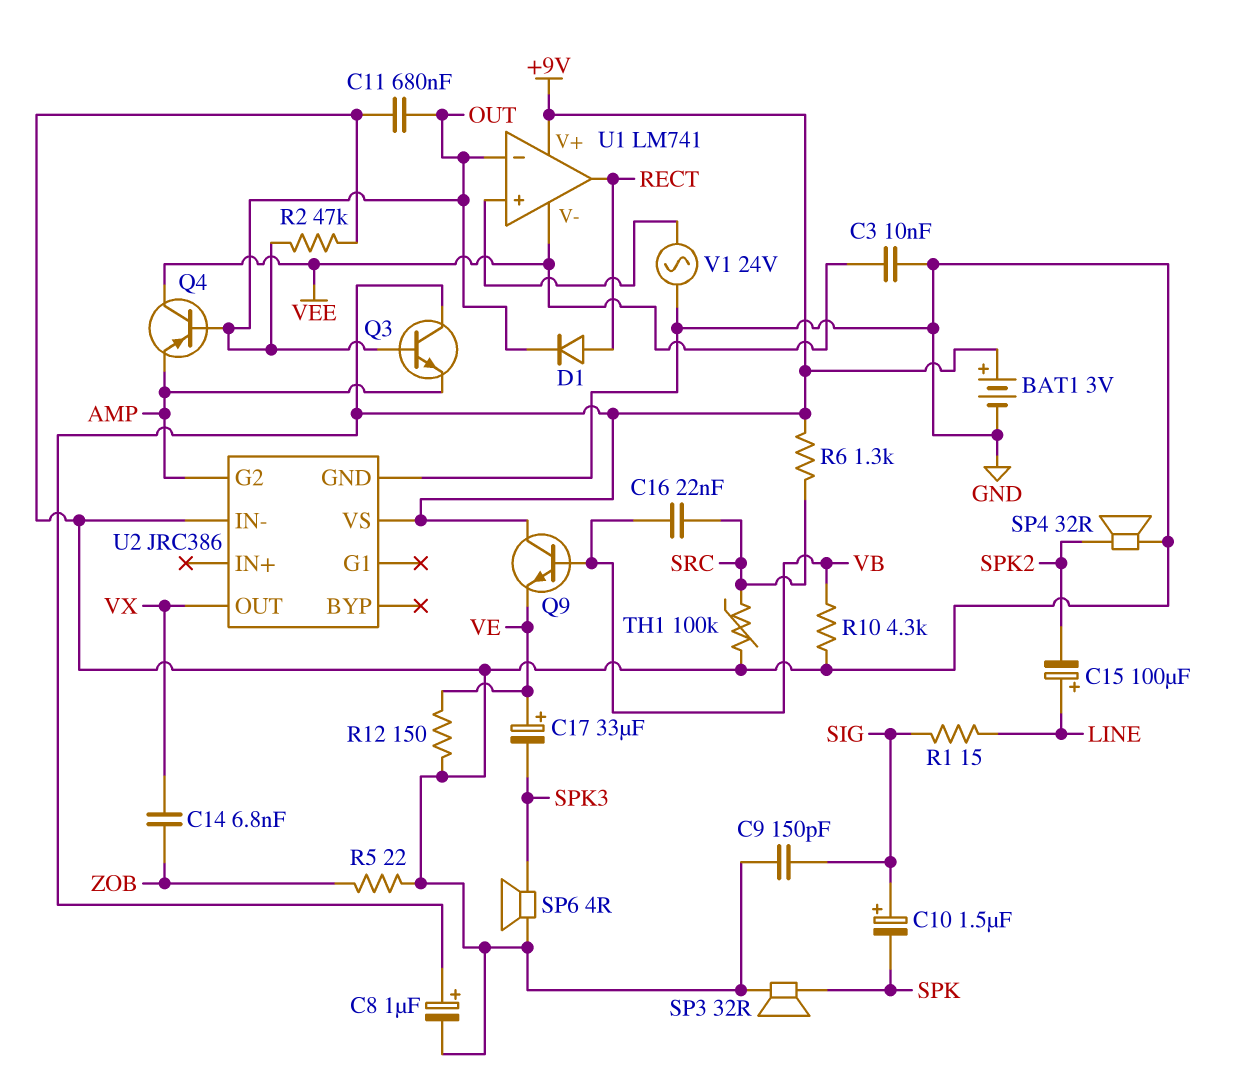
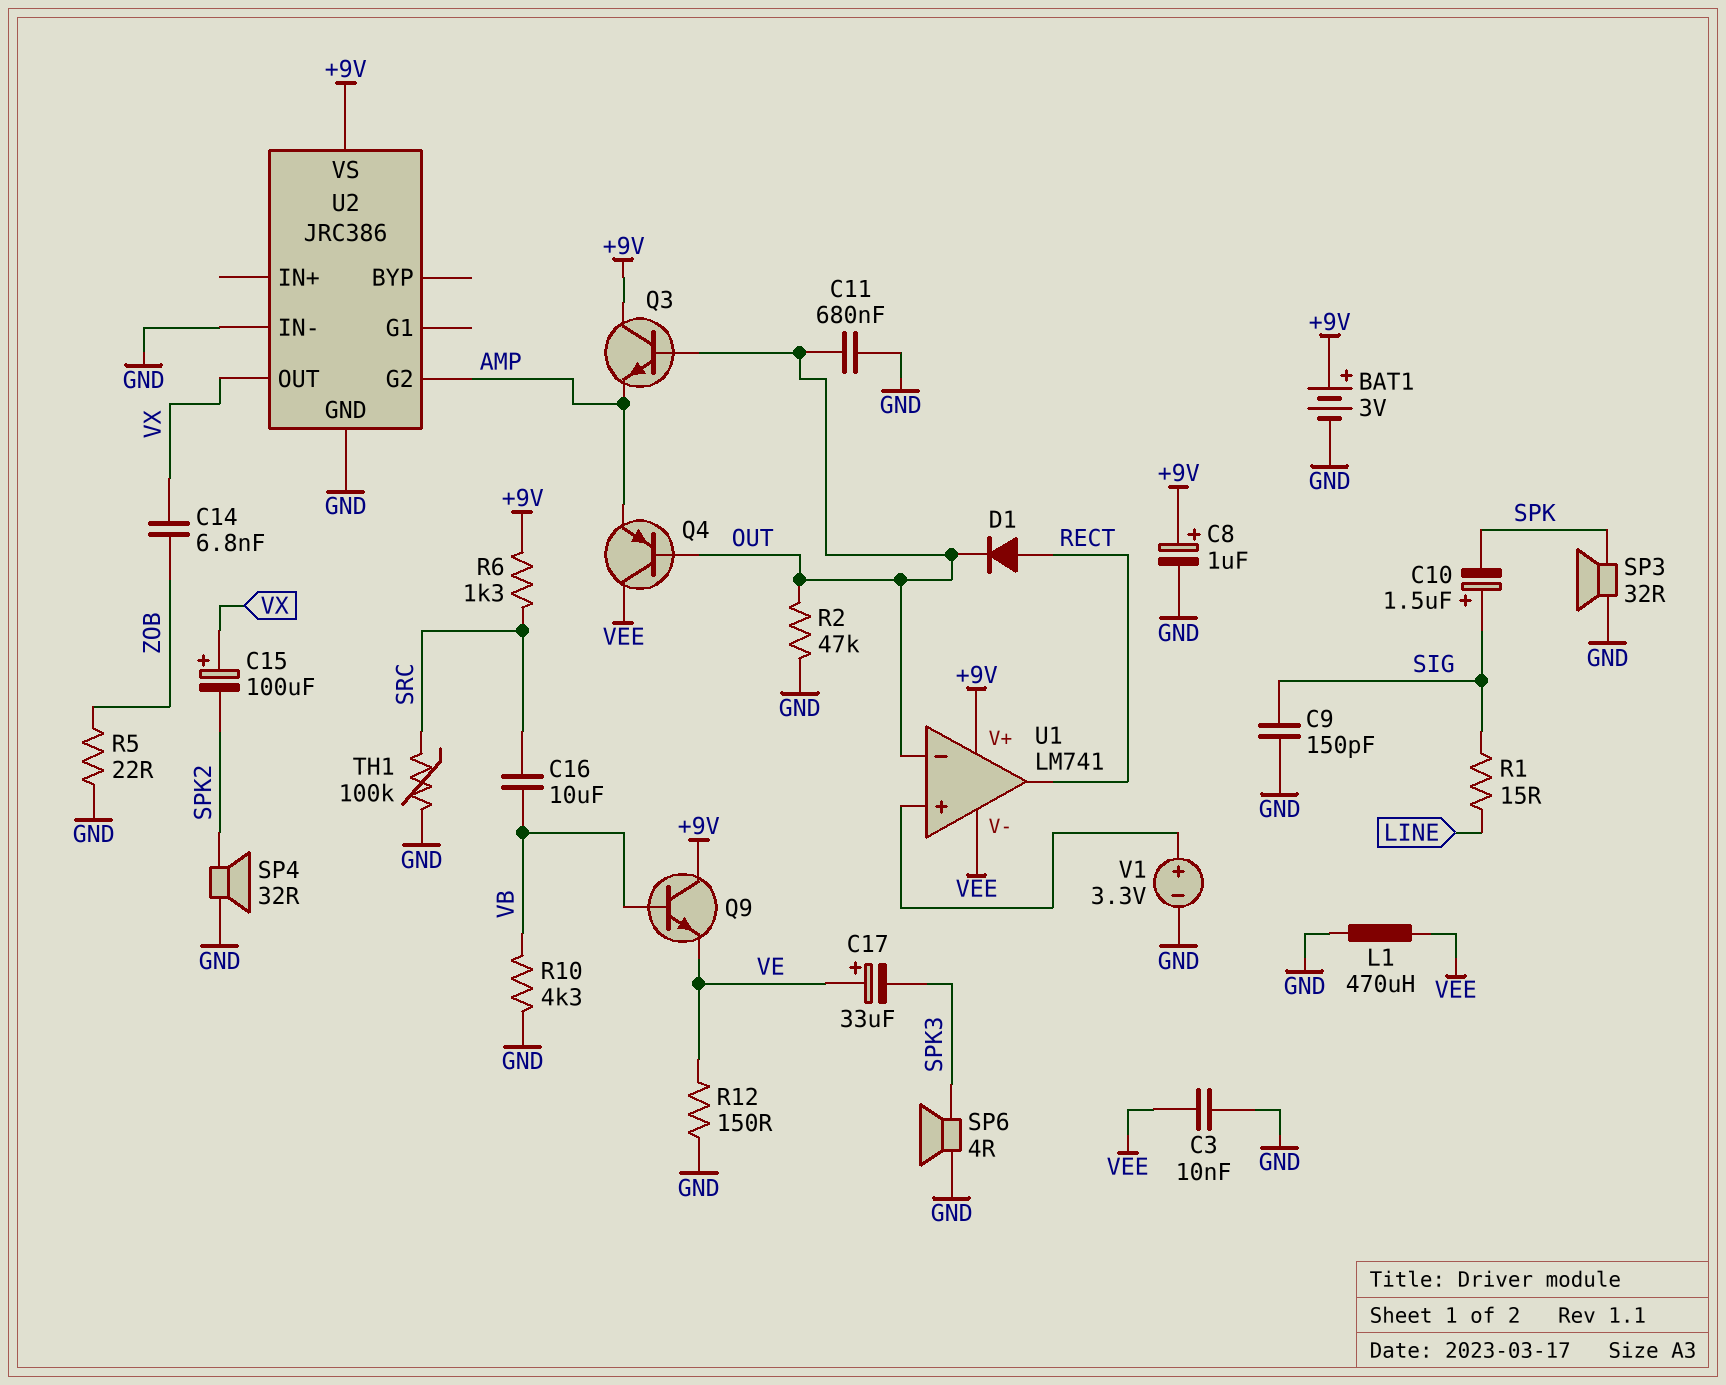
C15: 100uF (plus LINE, minus SPK2) -> 100uF (plus VX, minus SPK2)
C16: 22nF (SRC, VB) -> 10uF (SRC, VB)
L1: none -> 470uH (GND, VEE)
V1: AC 24V (GND, U1/in+) -> 3.3V (plus U1/in+, minus GND)

